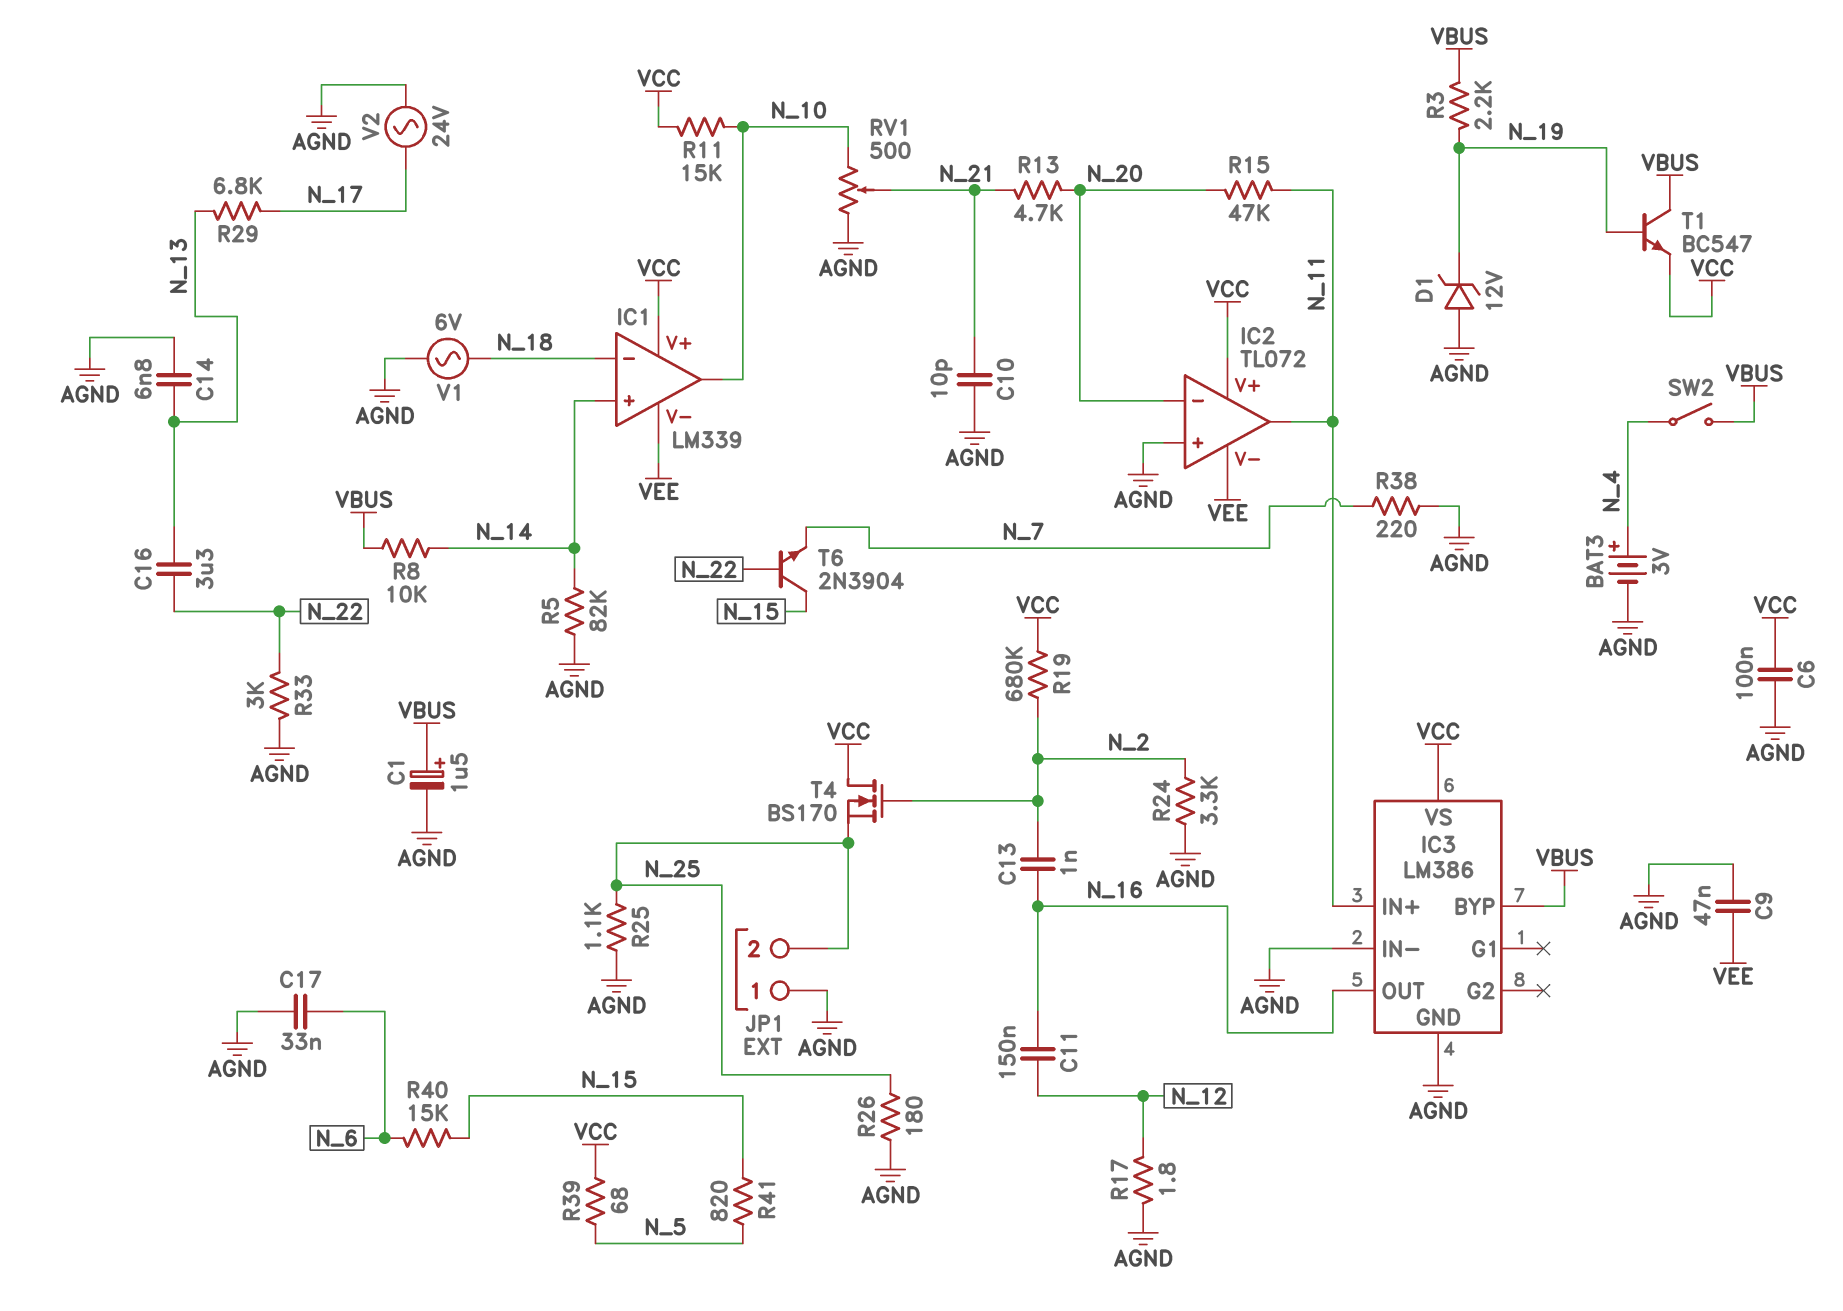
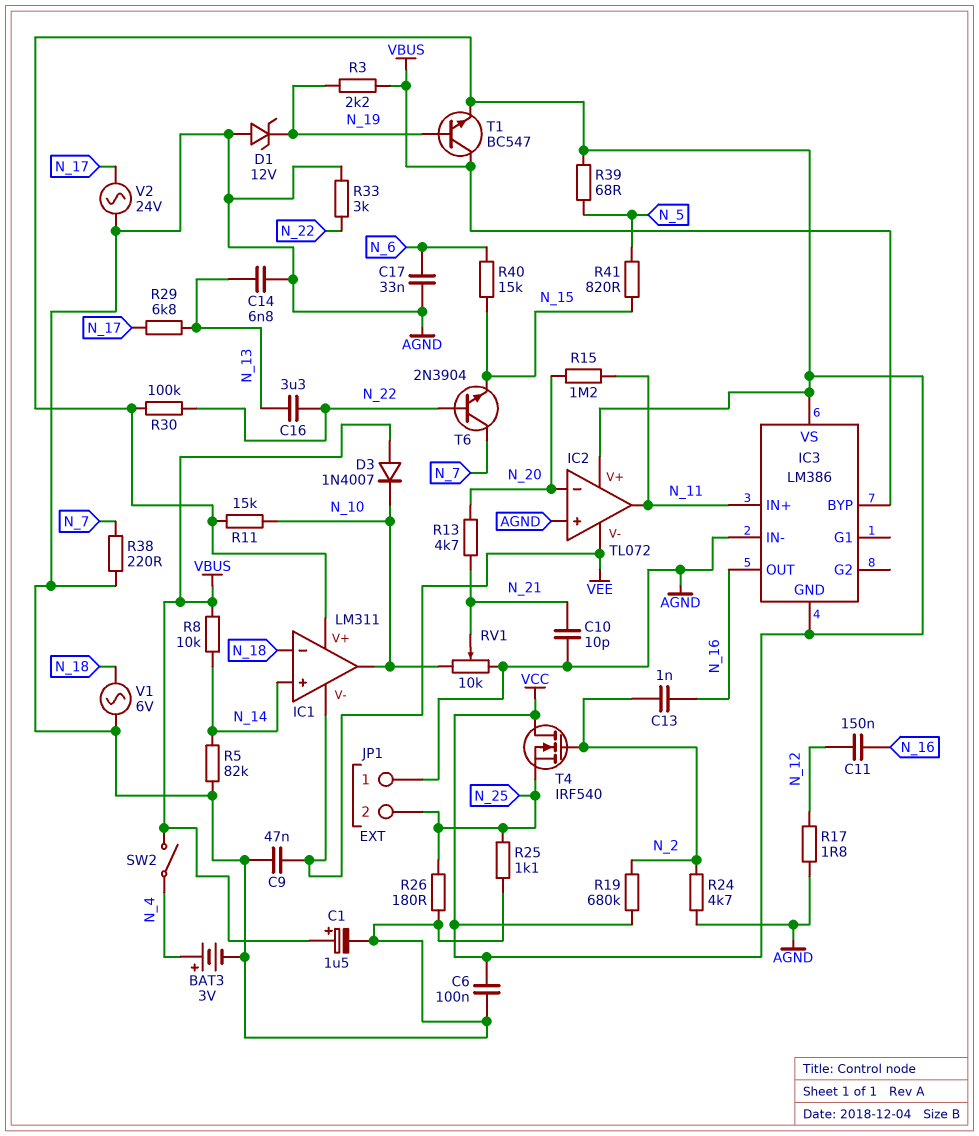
D3: none -> diode 1N4007 (A VBUS, K N_10)
IC1: LM339 -> LM311
IC3 pin GND: AGND -> VCC
R15: 47k (N_11, N_20) -> 1.2M (N_11, N_20)
R24: 3.3k (AGND, N_2) -> 4.7k (AGND, N_2)
R30: none -> 100k (N_22, VCC)
RV1: 500 (AGND, N_10, wiper N_21) -> 10k (AGND, N_10, wiper N_21)
T4: NMOS BS170 (G N_2, D VCC, S N_25) -> NMOS IRF540 (G N_2, D VCC, S N_25)
T6: NPN 2N3904 (B N_22, C N_15, E N_7) -> NPN 2N3904 (B N_22, C N_7, E N_15)

